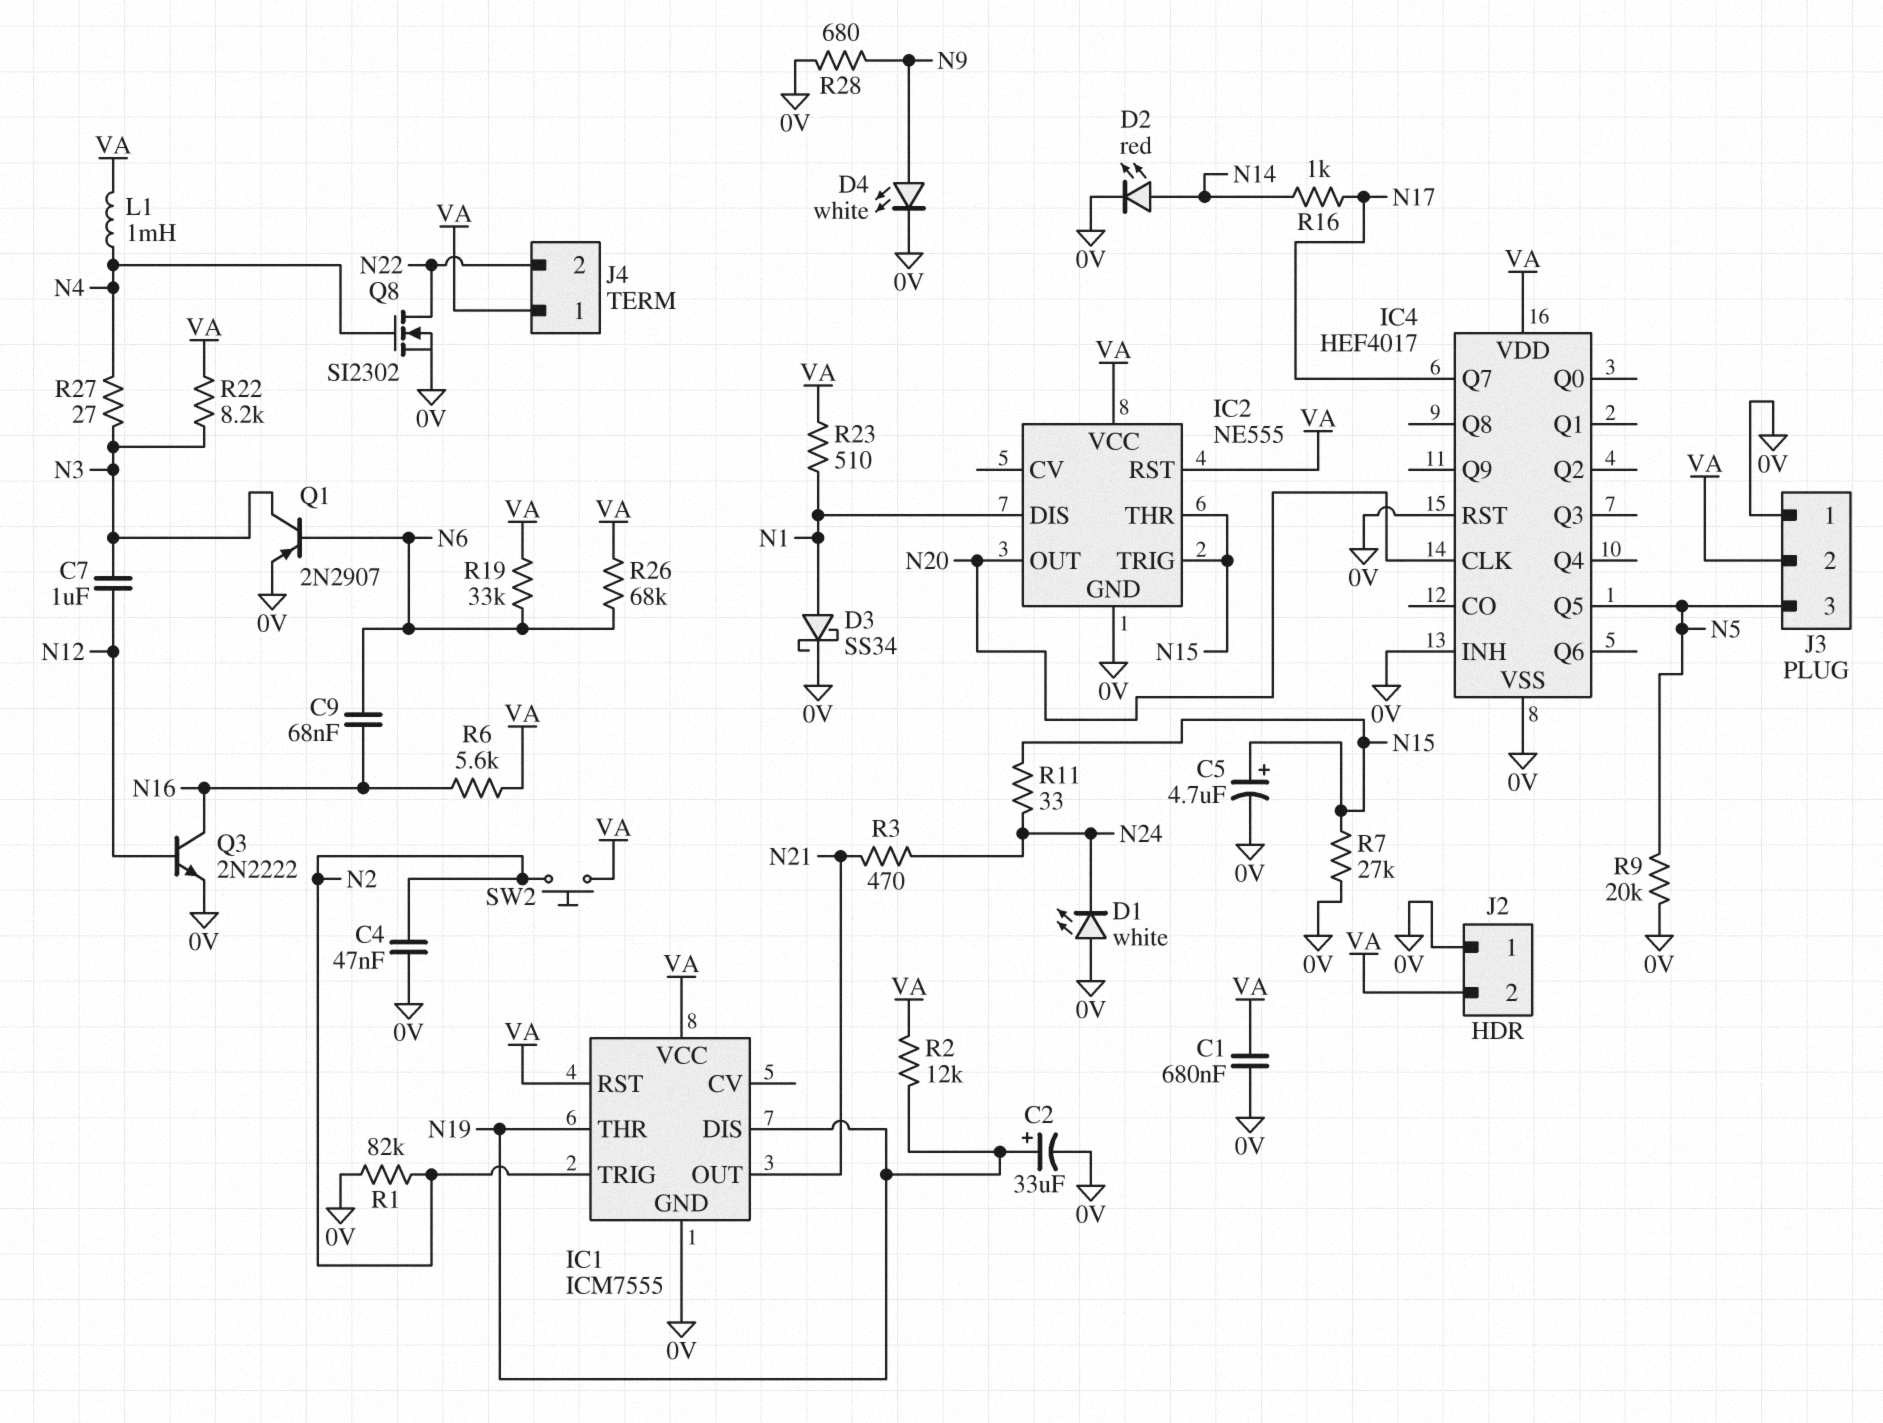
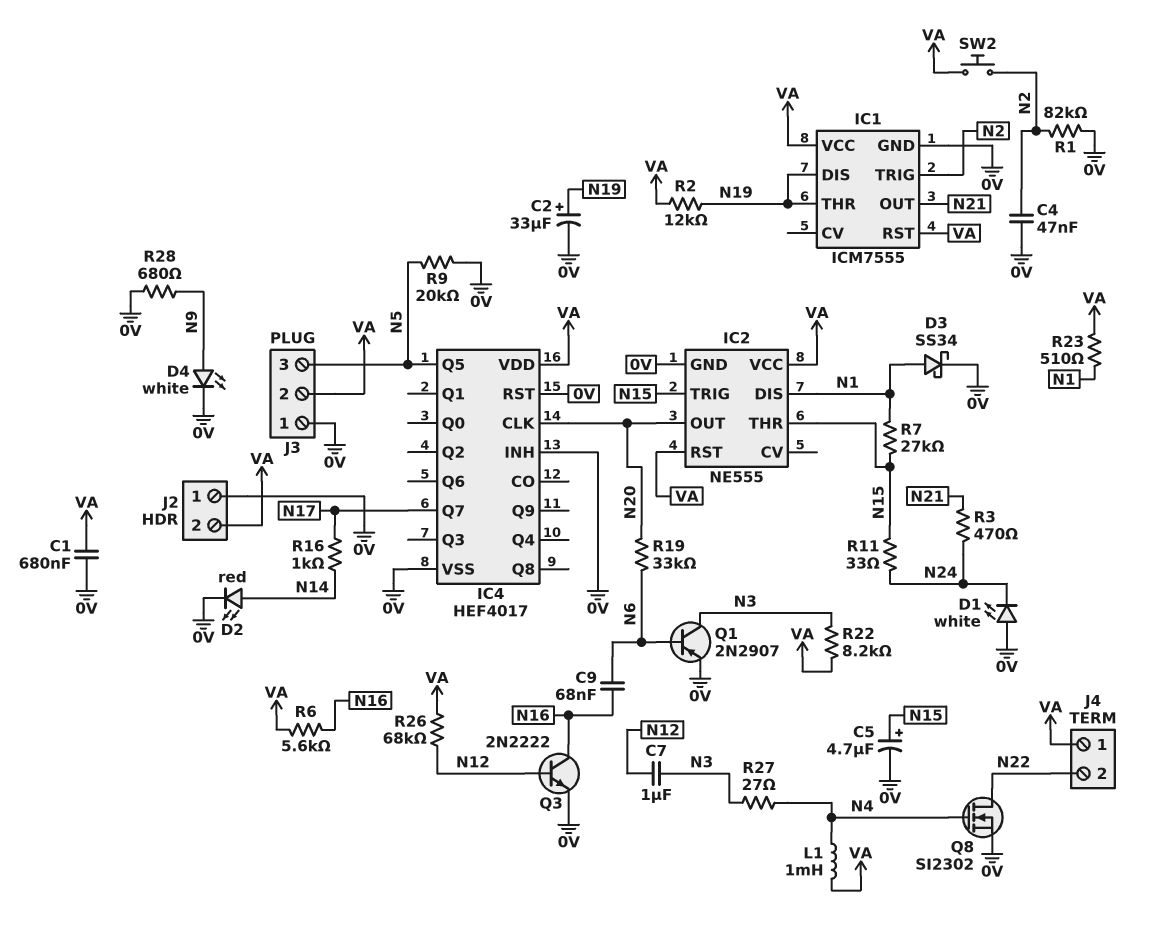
R7: 27k (0V, N15) -> 27k (N1, N15)
R19: 33k (N6, VA) -> 33k (N6, N20)
R26: 68k (N6, VA) -> 68k (N12, VA)

